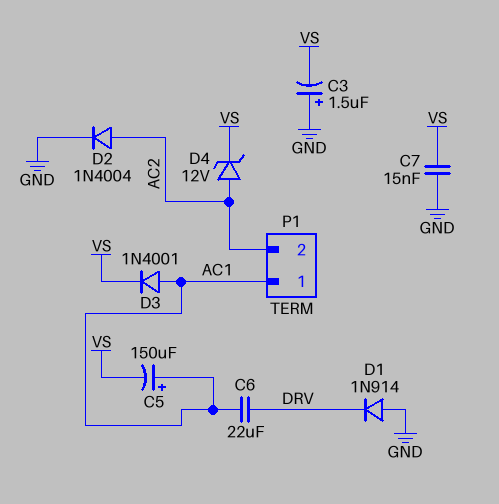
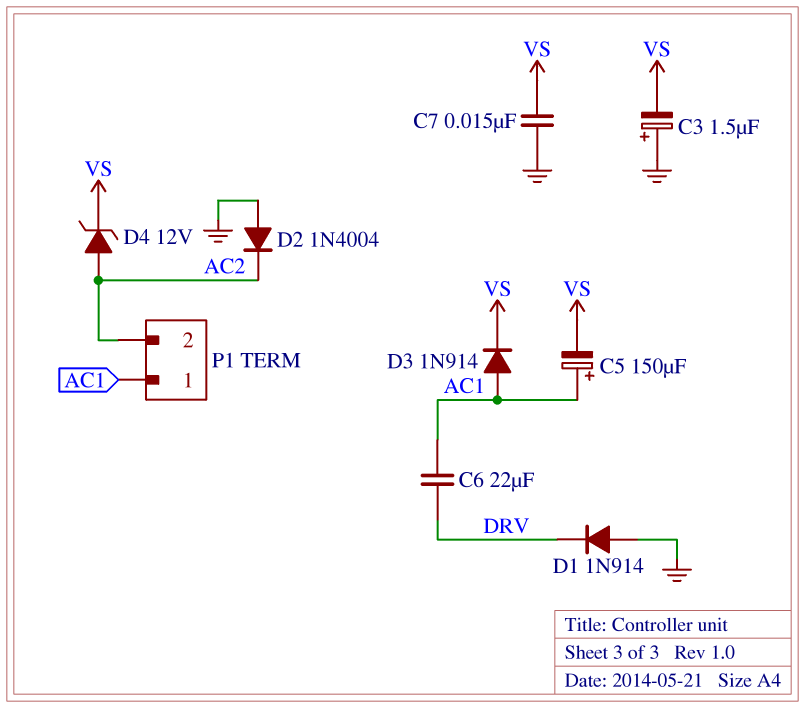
D2: diode 1N4004 (A AC2, K GND) -> diode 1N4004 (A GND, K AC2)
D3: diode 1N4001 (A AC1, K VS) -> diode 1N914 (A AC1, K VS)

